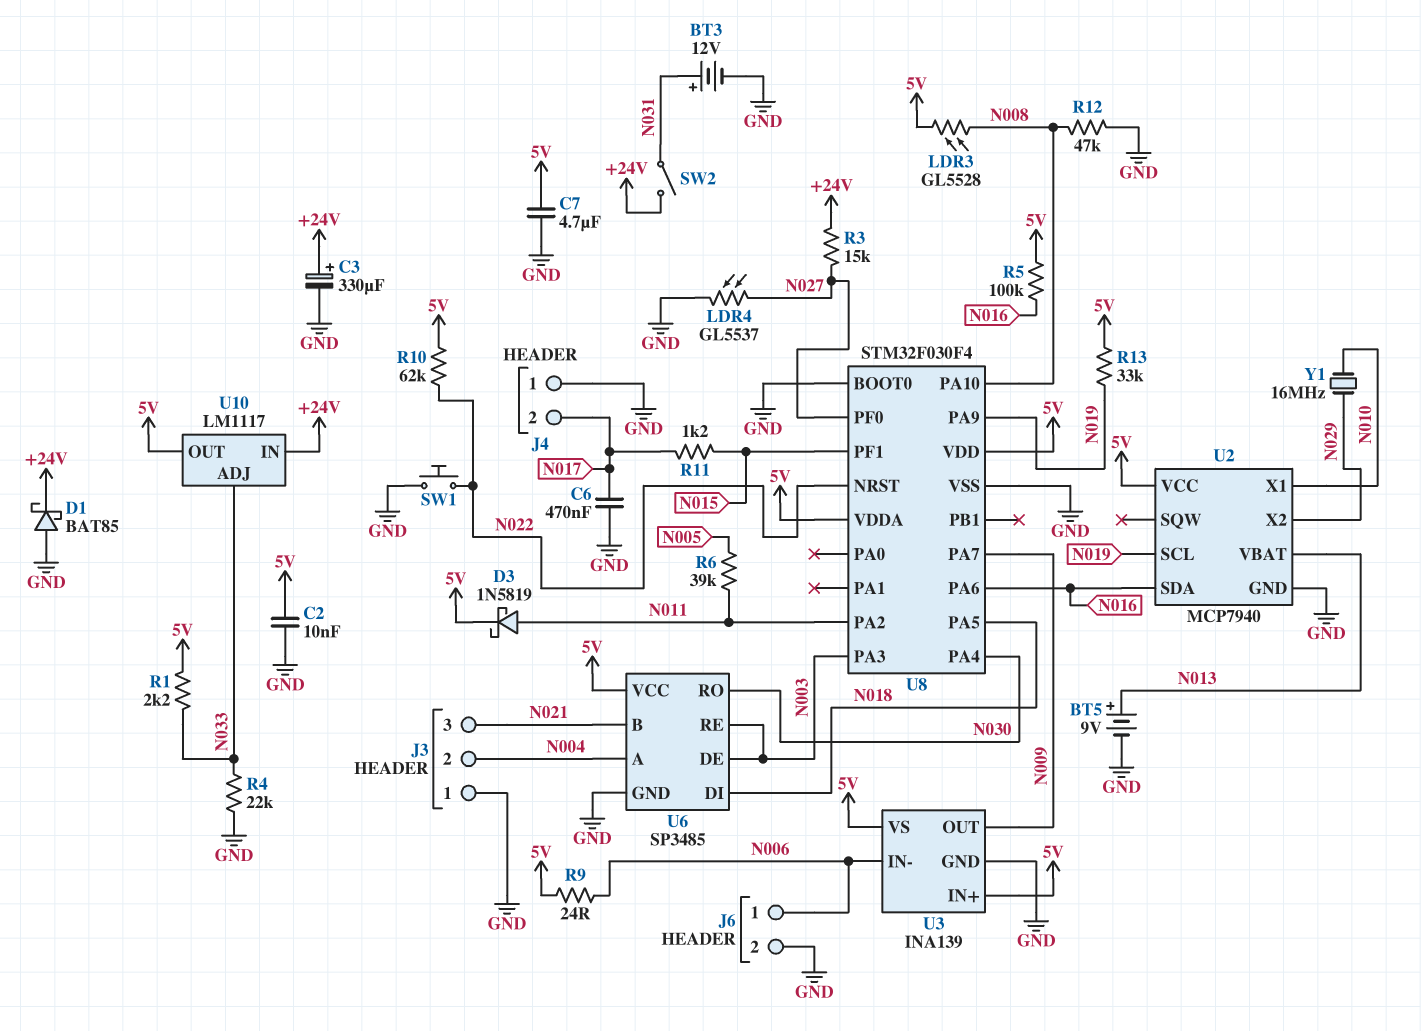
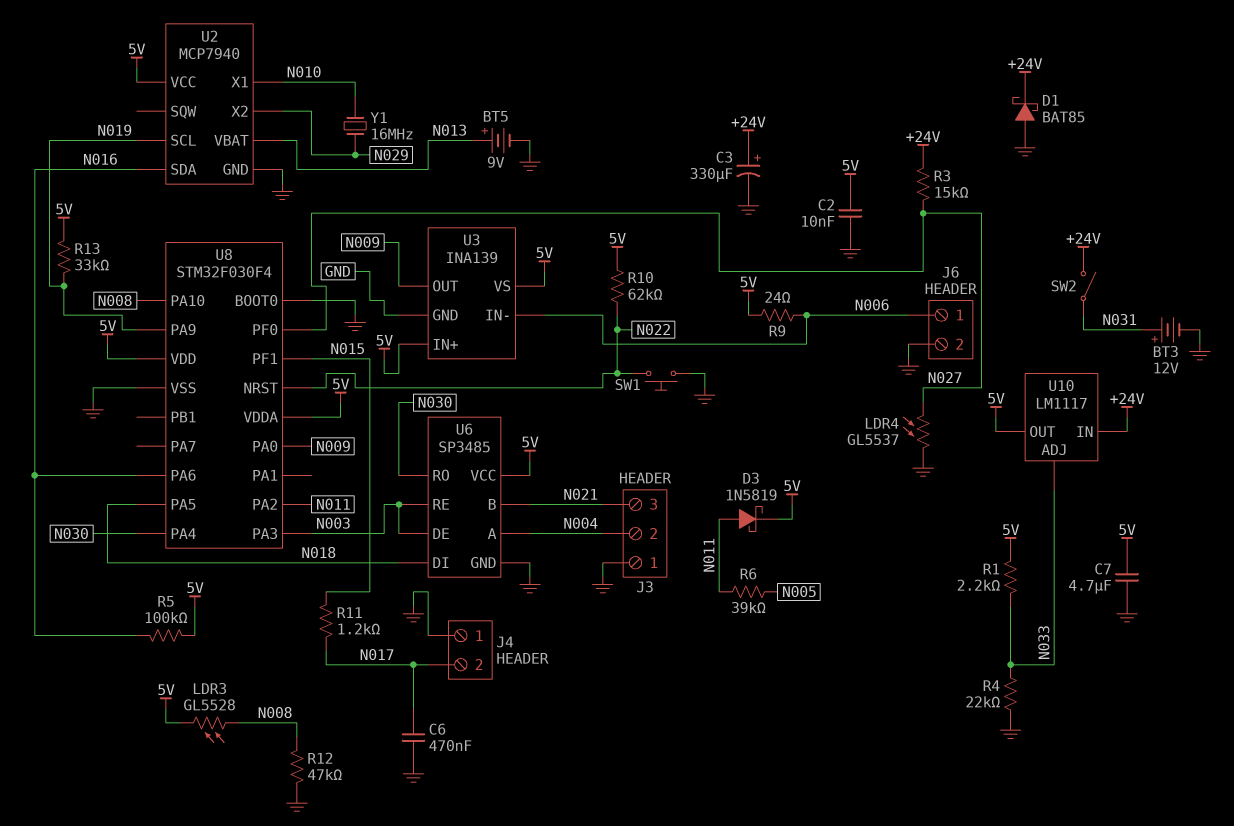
U8 pin PA0: none -> N009
U8 pin PA7: N009 -> none

